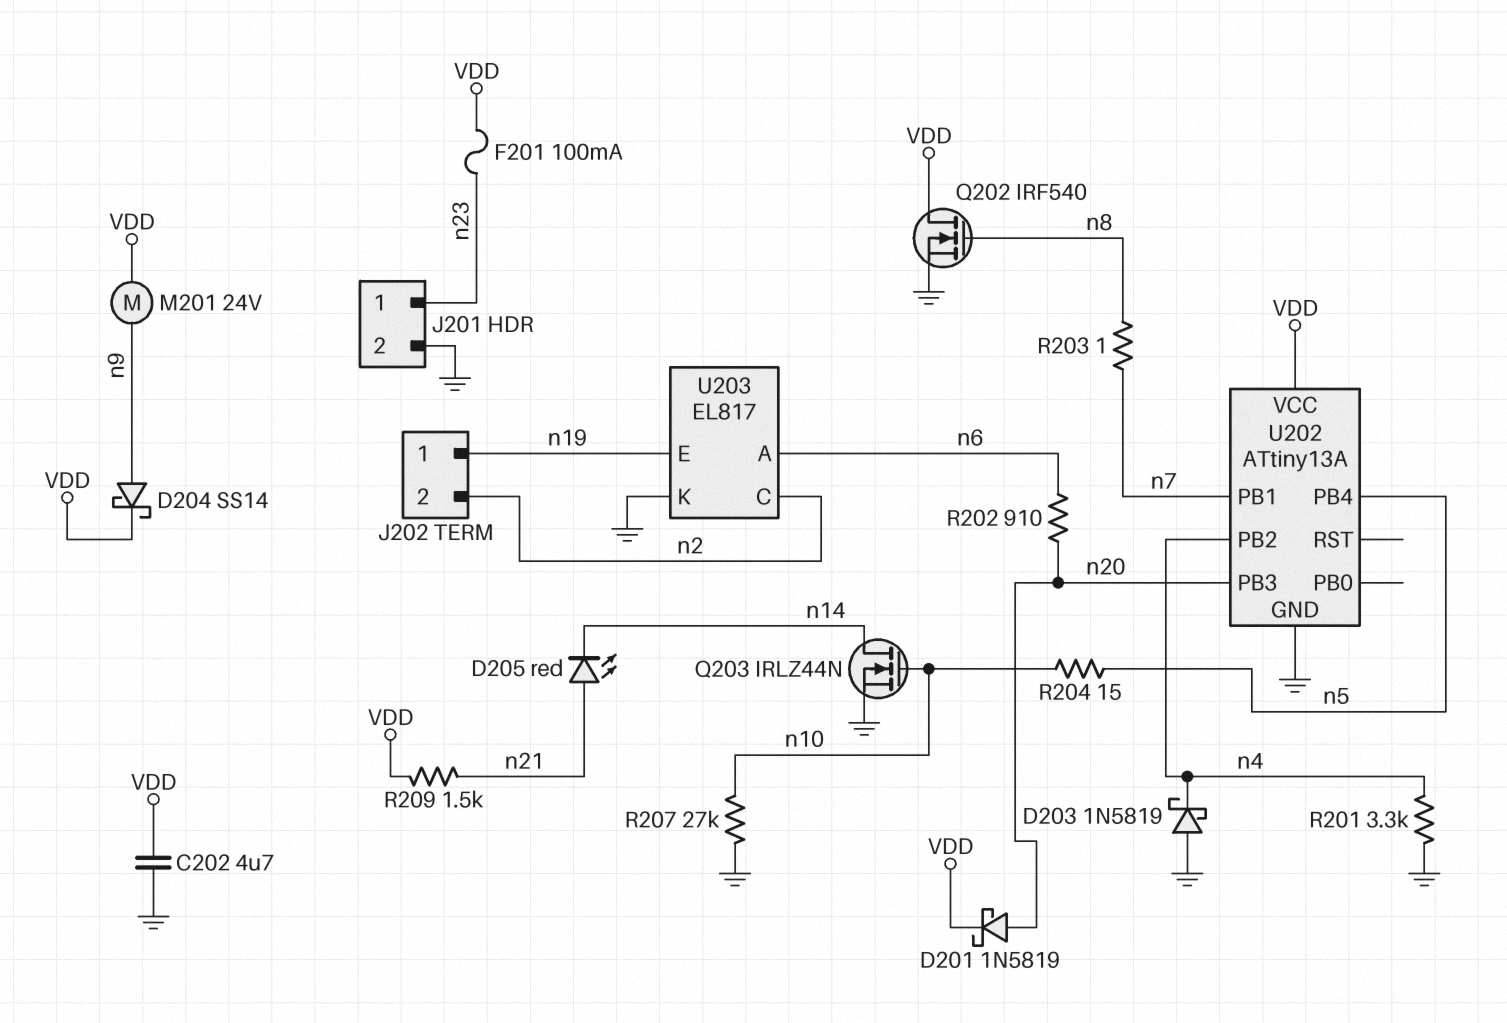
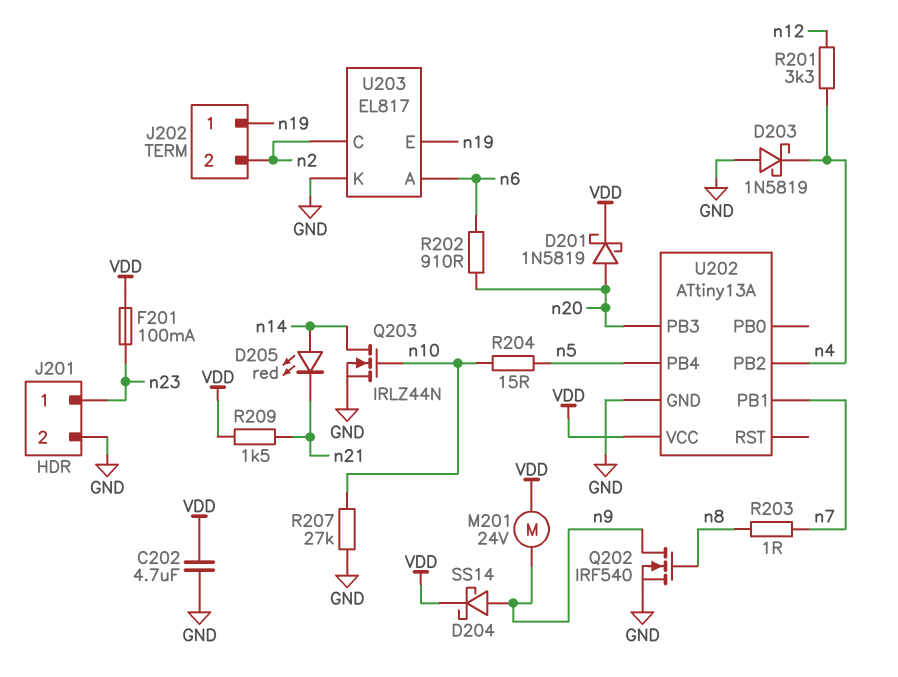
D205: LED red (A n21, K n14) -> LED red (A n14, K n21)
Q202: NMOS IRF540 (G n8, D VDD, S GND) -> NMOS IRF540 (G n8, D n9, S GND)
R201: 3.3k (GND, n4) -> 3.3k (n4, n12)

